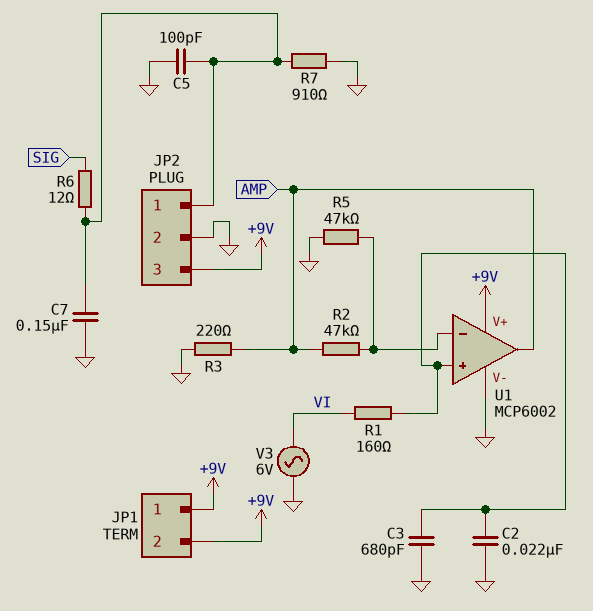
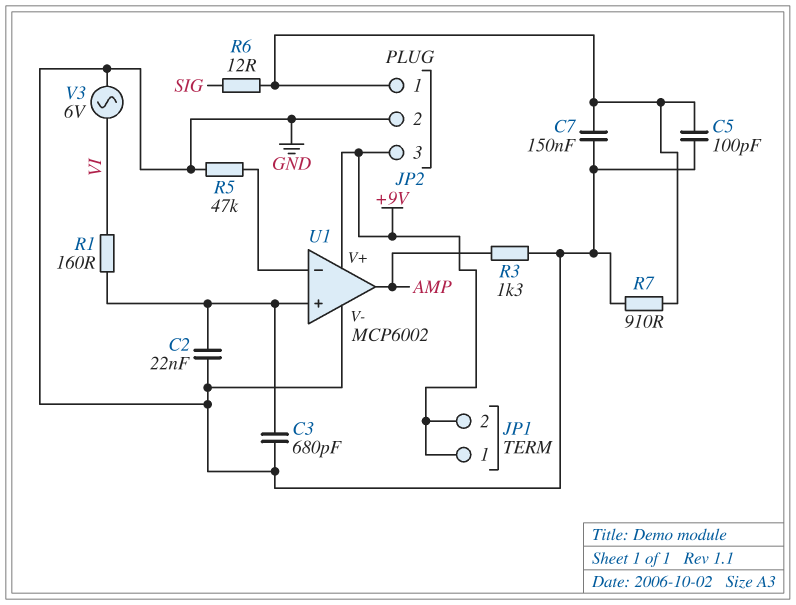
R2: 47k (AMP, U1/in-) -> none
R3: 220 (AMP, GND) -> 1.3k (AMP, GND)

